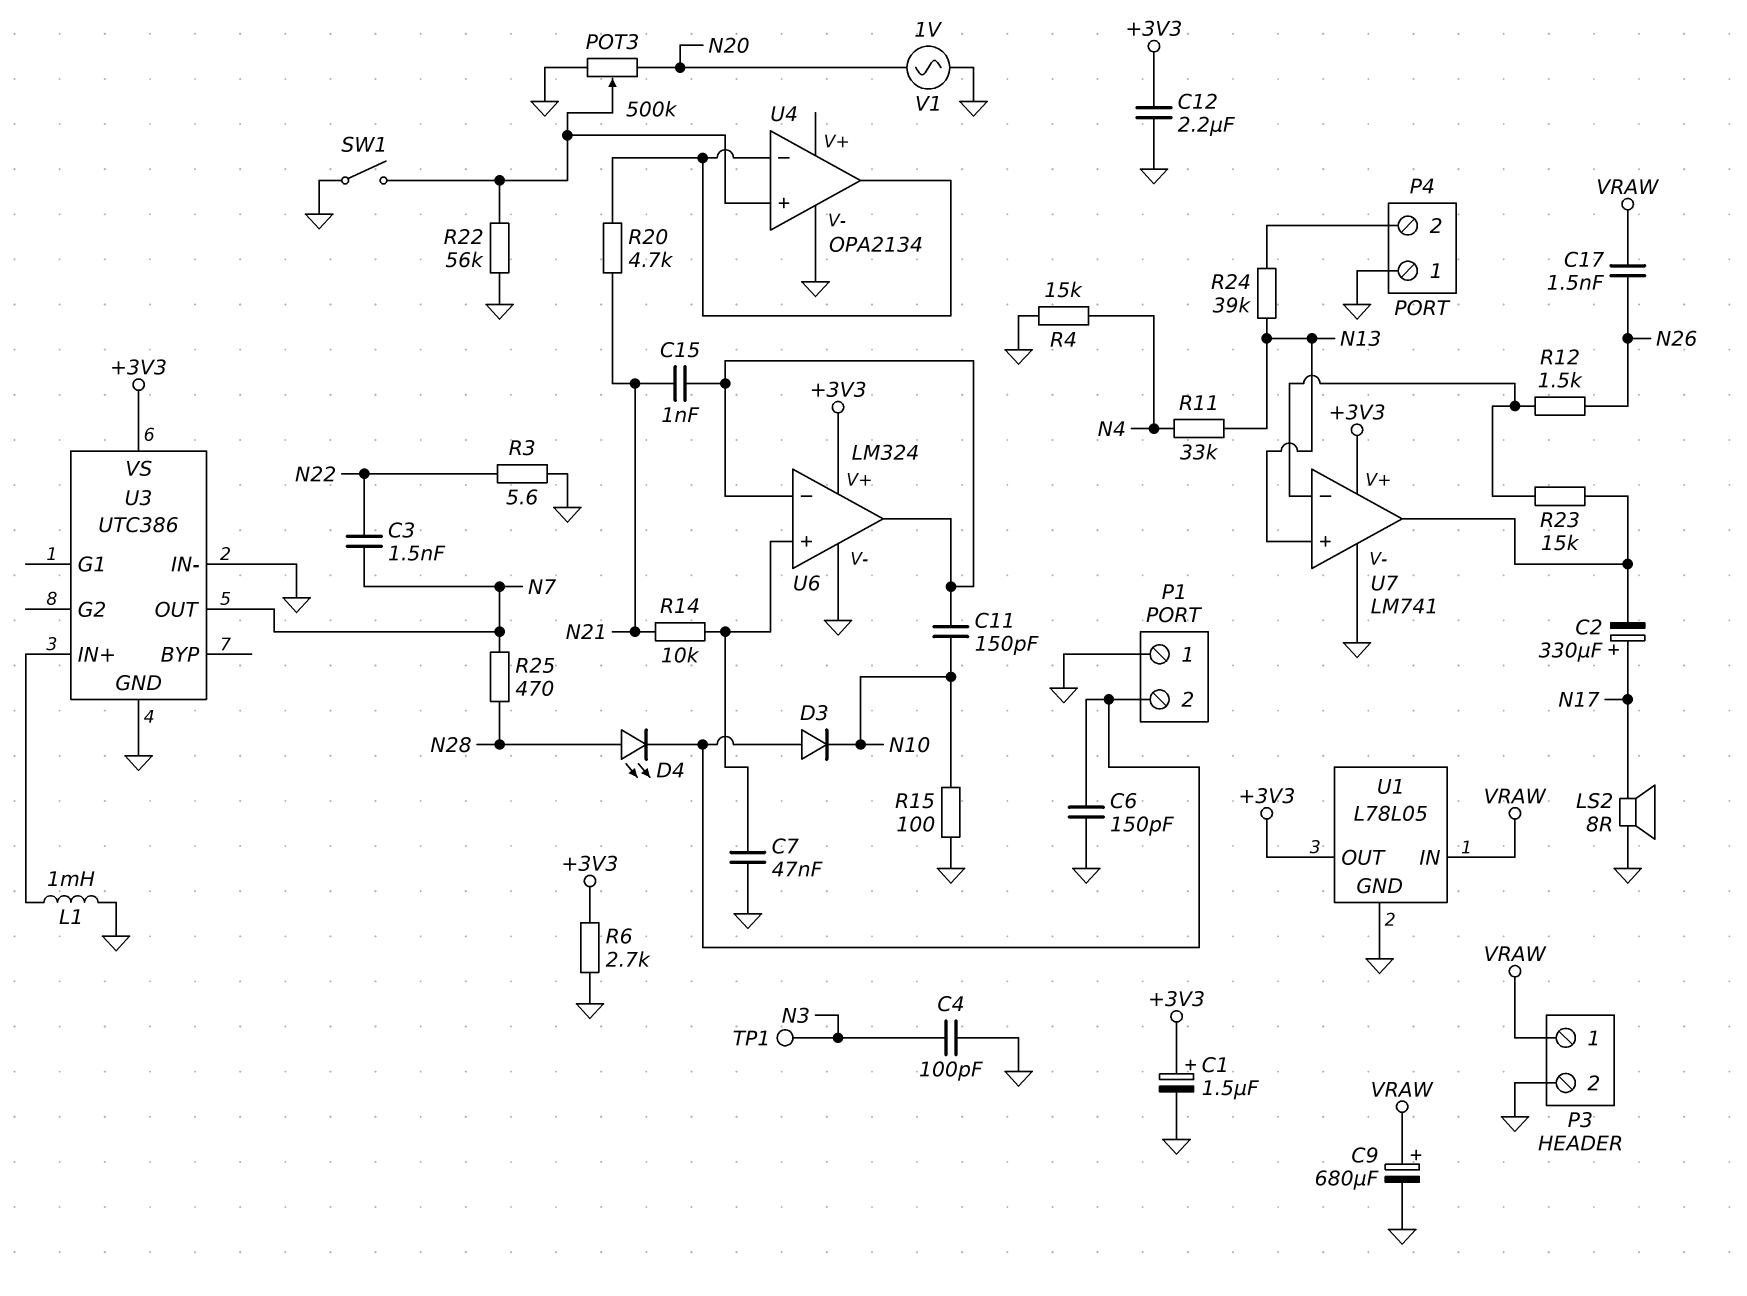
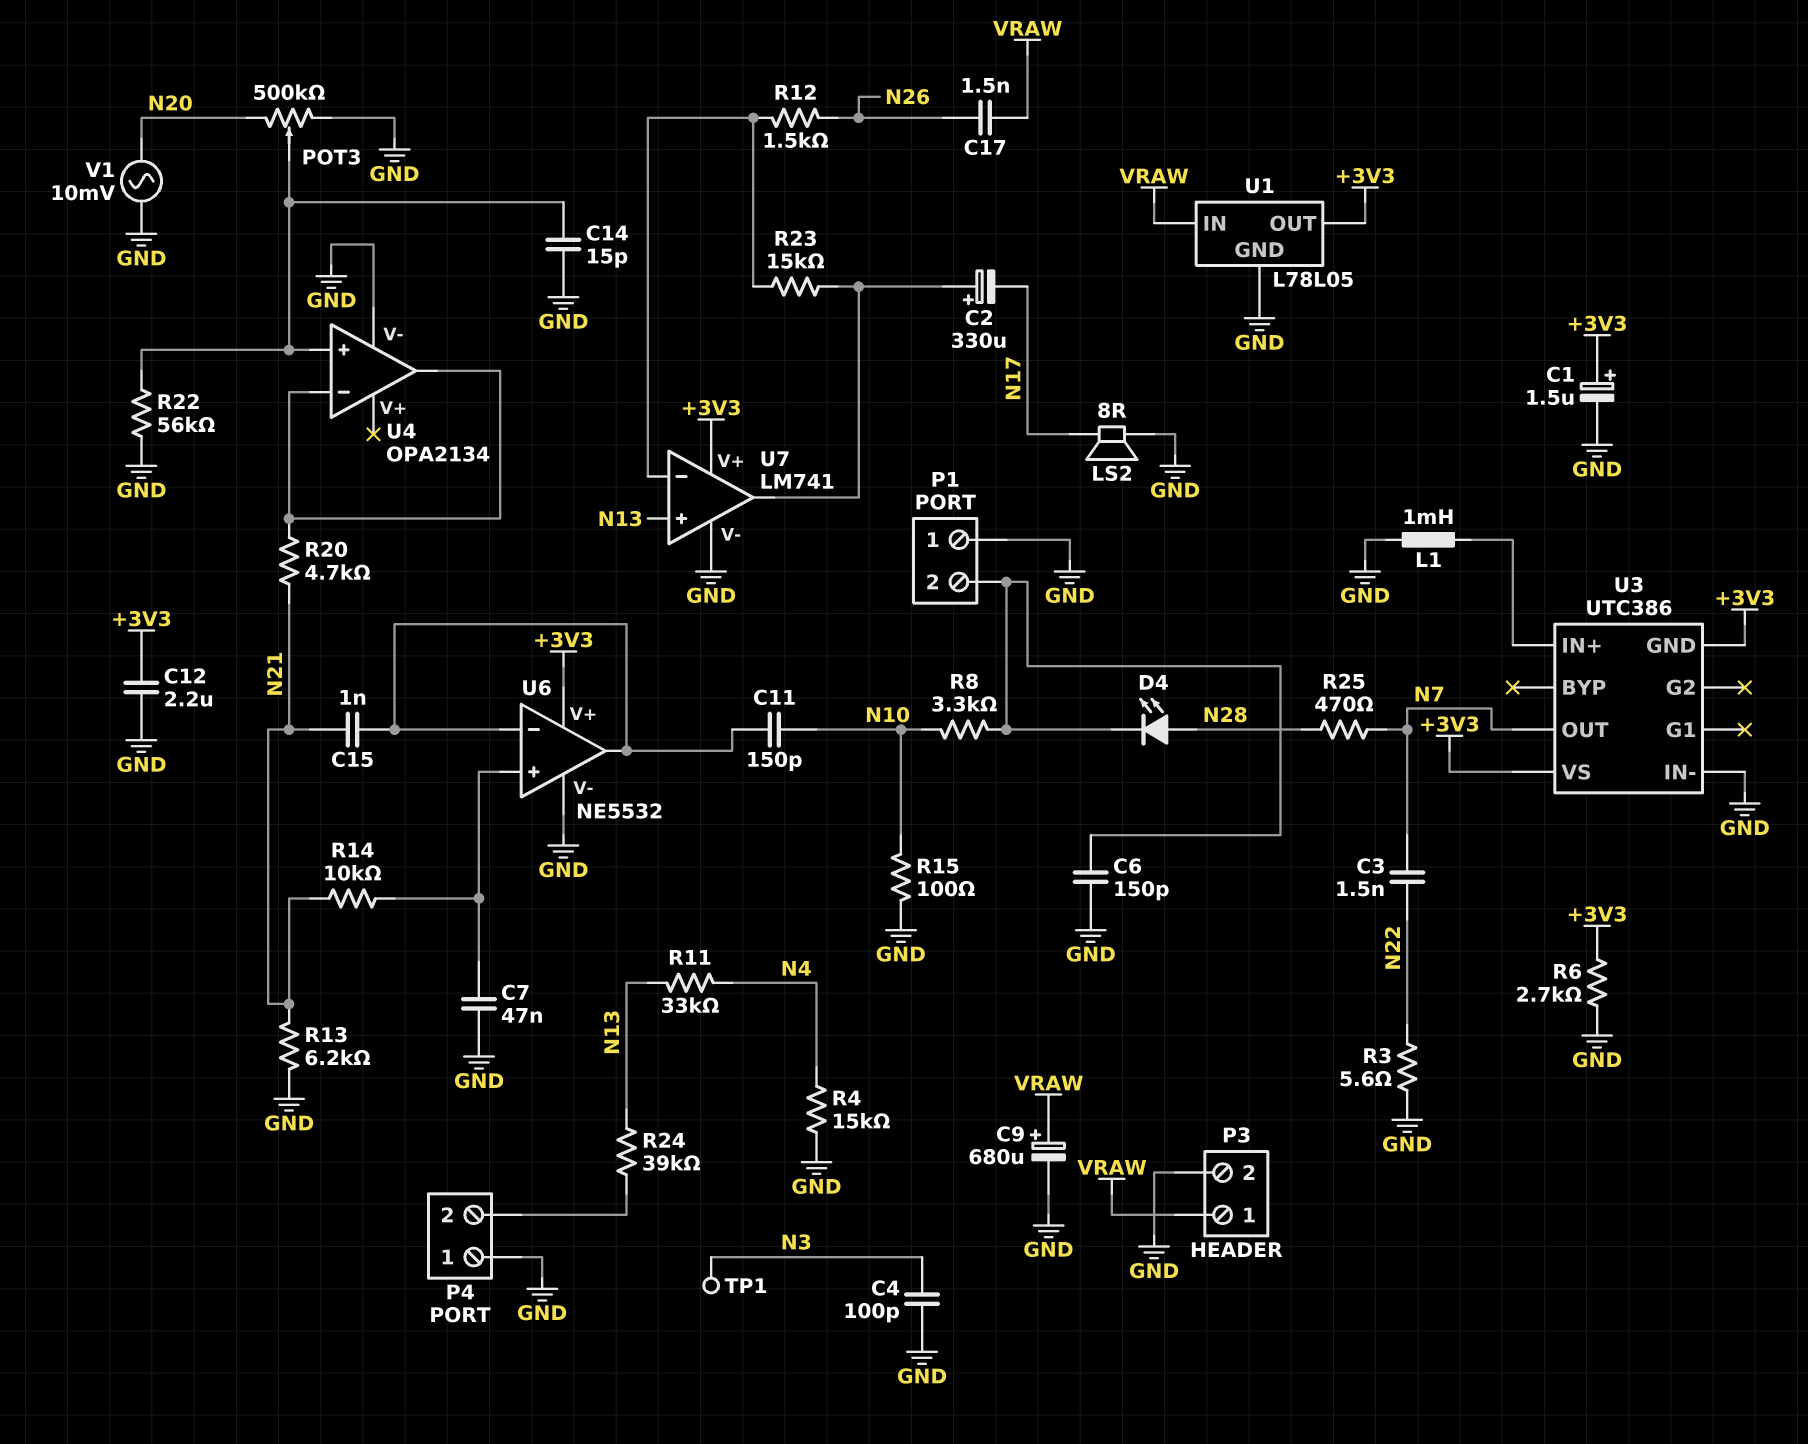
C2: 330uF (plus N17, minus U7/out) -> 330uF (plus U7/out, minus N17)
C14: none -> 15pF (GND, U4/in+)
D3: diode (A P1/2, K N10) -> none
R8: none -> 3.3k (N10, P1/2)
R13: none -> 6.2k (GND, N21)
SW1: switch (GND, U4/in+) -> none
U3 pin GND: GND -> +3V3
U6: LM324 -> NE5532
V1: AC 1V (GND, N20) -> AC 10mV (GND, N20)

